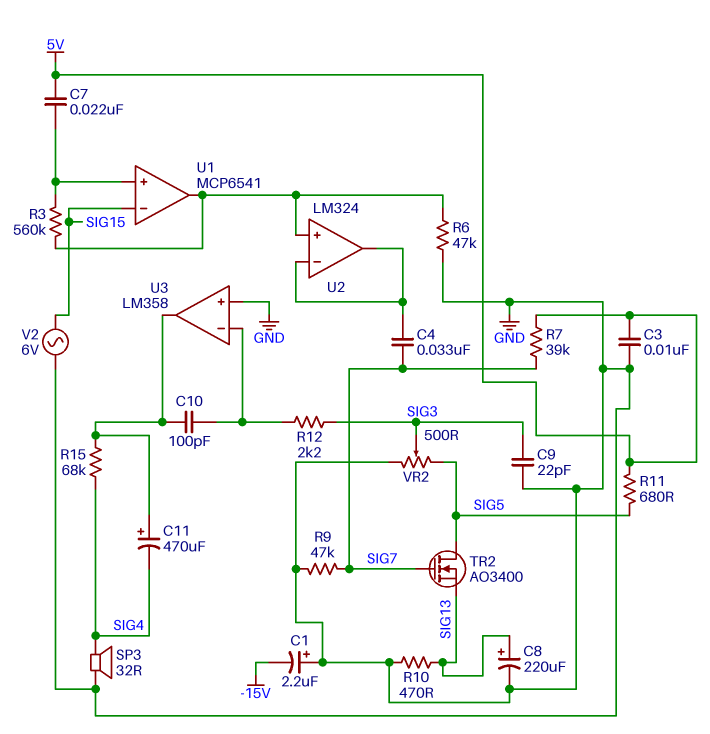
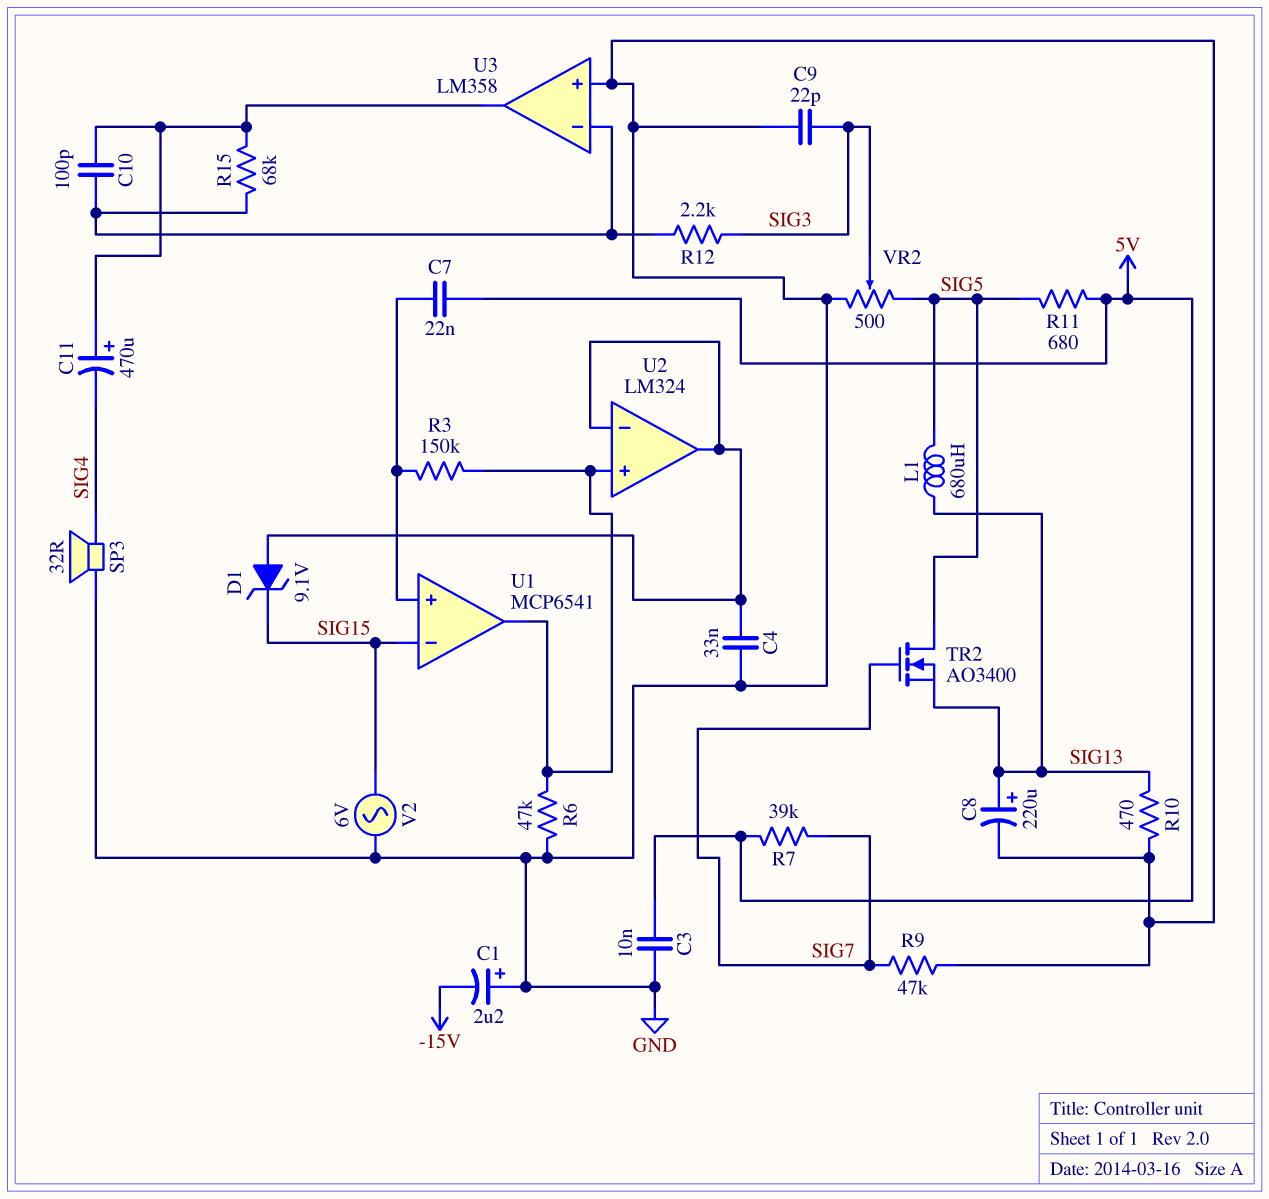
C4: 33nF (SIG7, U2/in-) -> 33nF (GND, U2/in-)
D1: none -> zener 9.1V (A U2/in-, K SIG15)
L1: none -> 680uH (SIG5, SIG13)
R3: 560k (U1/in+, U1/out) -> 150k (U1/in+, U1/out)
R15: 68k (SIG4, U3/out) -> 68k (U3/in-, U3/out)

